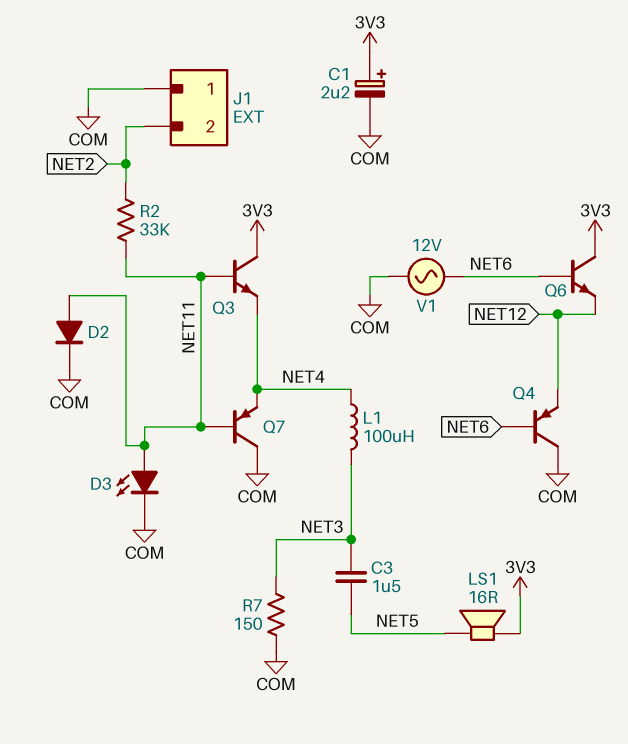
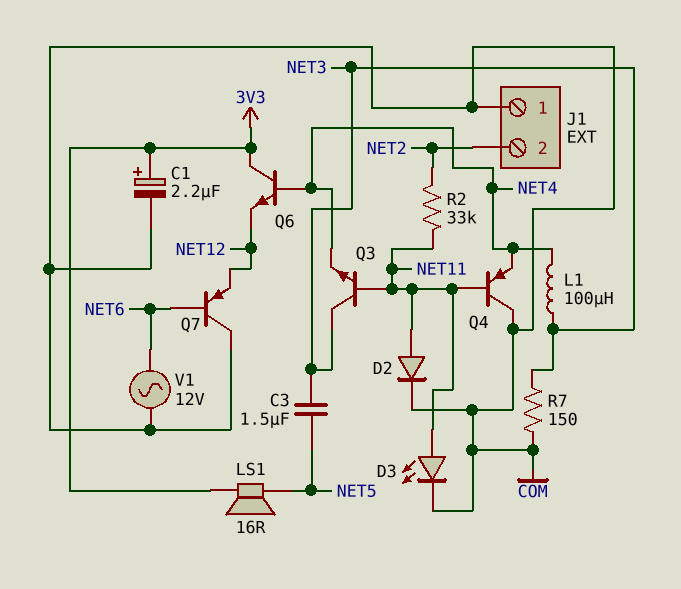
Q3: NPN (B NET11, C 3V3, E NET4) -> NPN (B NET11, C NET3, E NET4)
Q4: PNP (B NET6, C COM, E NET12) -> PNP (B NET11, C COM, E NET4)
Q6: NPN (B NET6, C 3V3, E NET12) -> NPN (B NET4, C 3V3, E NET12)
Q7: PNP (B NET11, C COM, E NET4) -> PNP (B NET6, C COM, E NET12)

